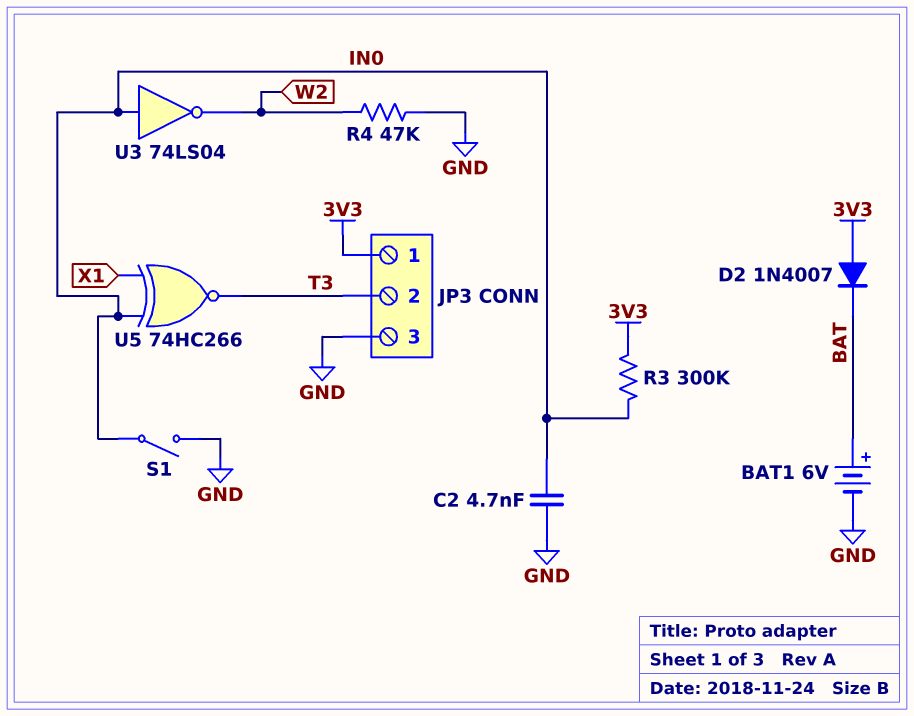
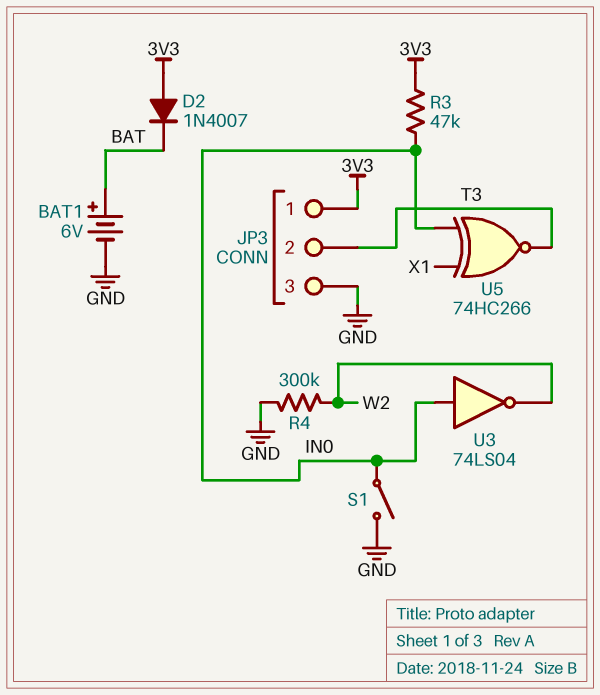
C2: 4.7nF (GND, IN0) -> none
R3: 300k (3V3, IN0) -> 47k (3V3, IN0)
R4: 47k (GND, W2) -> 300k (GND, W2)

